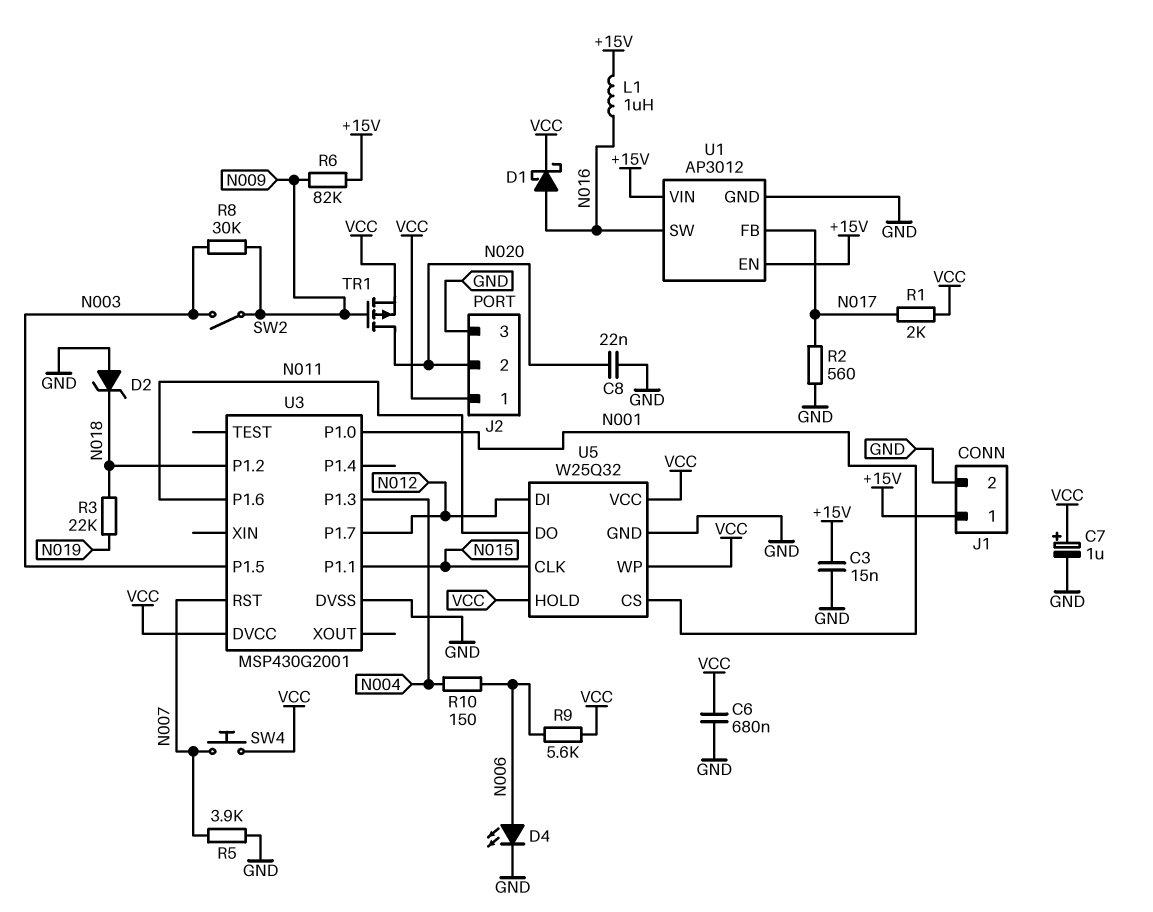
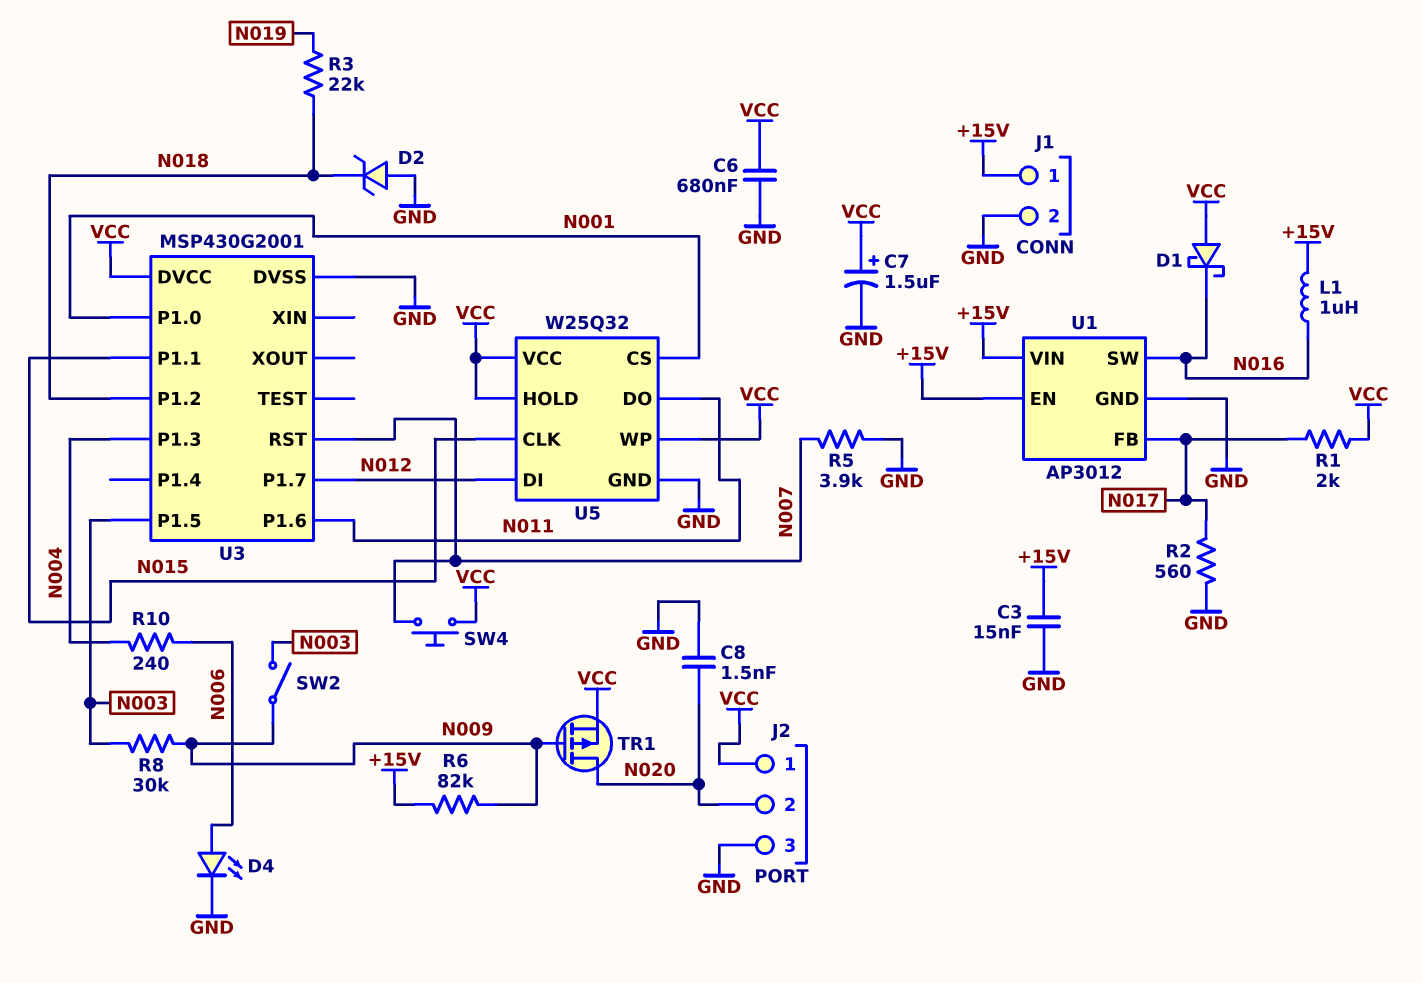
C7: 1uF (plus VCC, minus GND) -> 1.5uF (plus VCC, minus GND)
C8: 22nF (GND, N020) -> 1.5nF (GND, N020)
D1: schottky (A N016, K VCC) -> schottky (A VCC, K N016)
R9: 5.6k (N006, VCC) -> none
R10: 150 (N004, N006) -> 240 (N004, N006)

